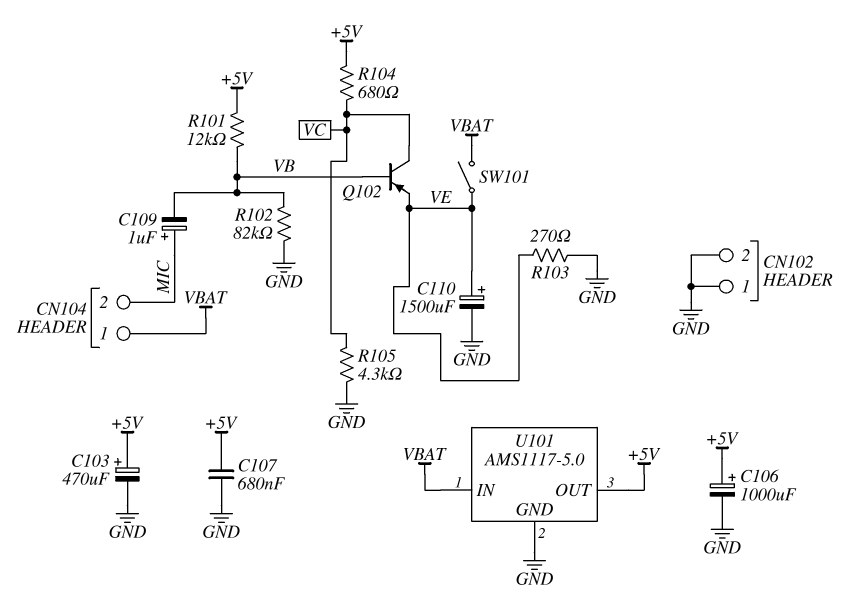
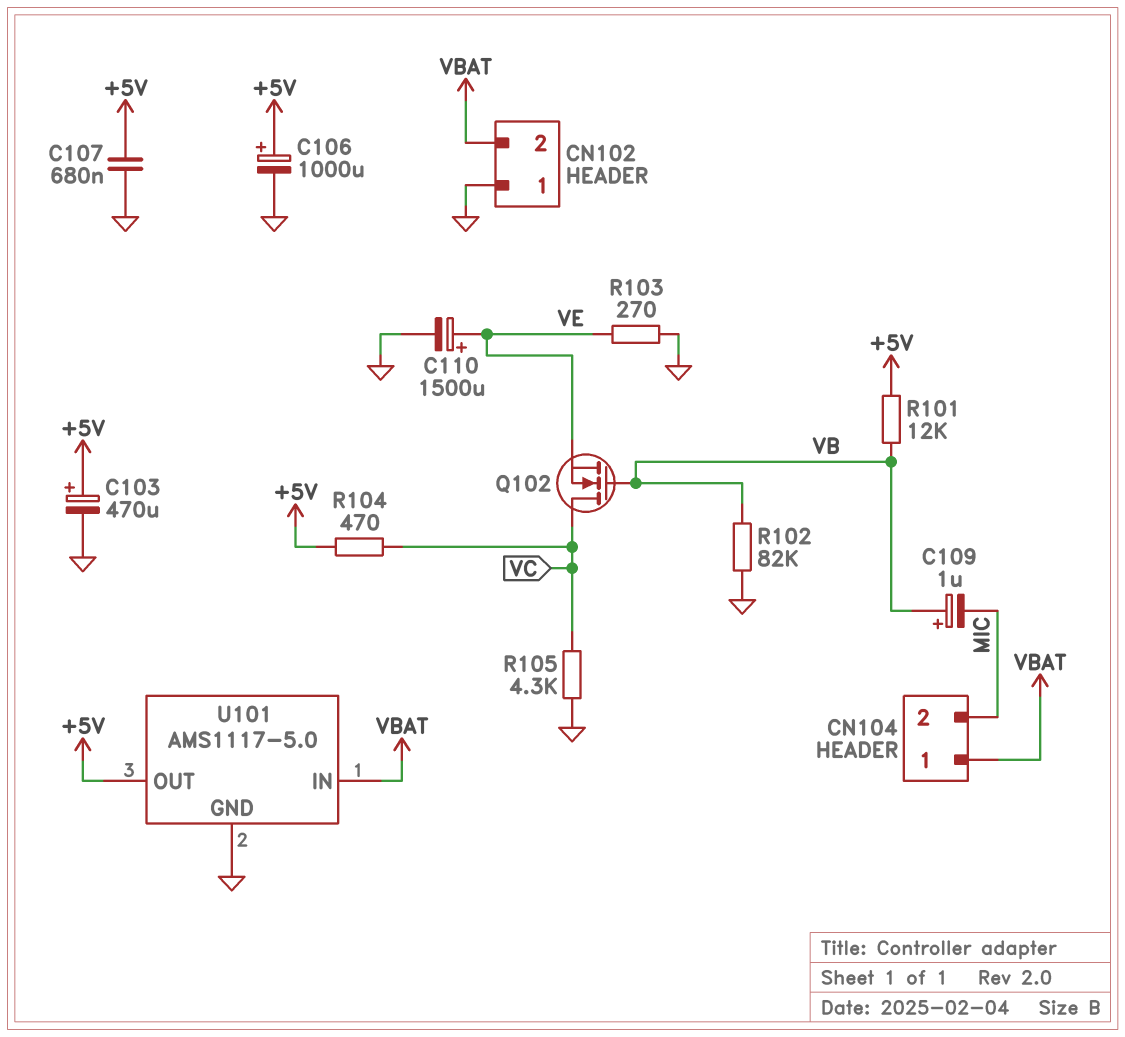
C109: 1uF (plus MIC, minus VB) -> 1uF (plus VB, minus MIC)
CN102 pin 2: GND -> VBAT
Q102: PNP (B VB, C VC, E VE) -> NMOS (G VB, D VC, S VE)
R104: 680 (+5V, VC) -> 470 (+5V, VC)
SW101: switch (VBAT, VE) -> none

